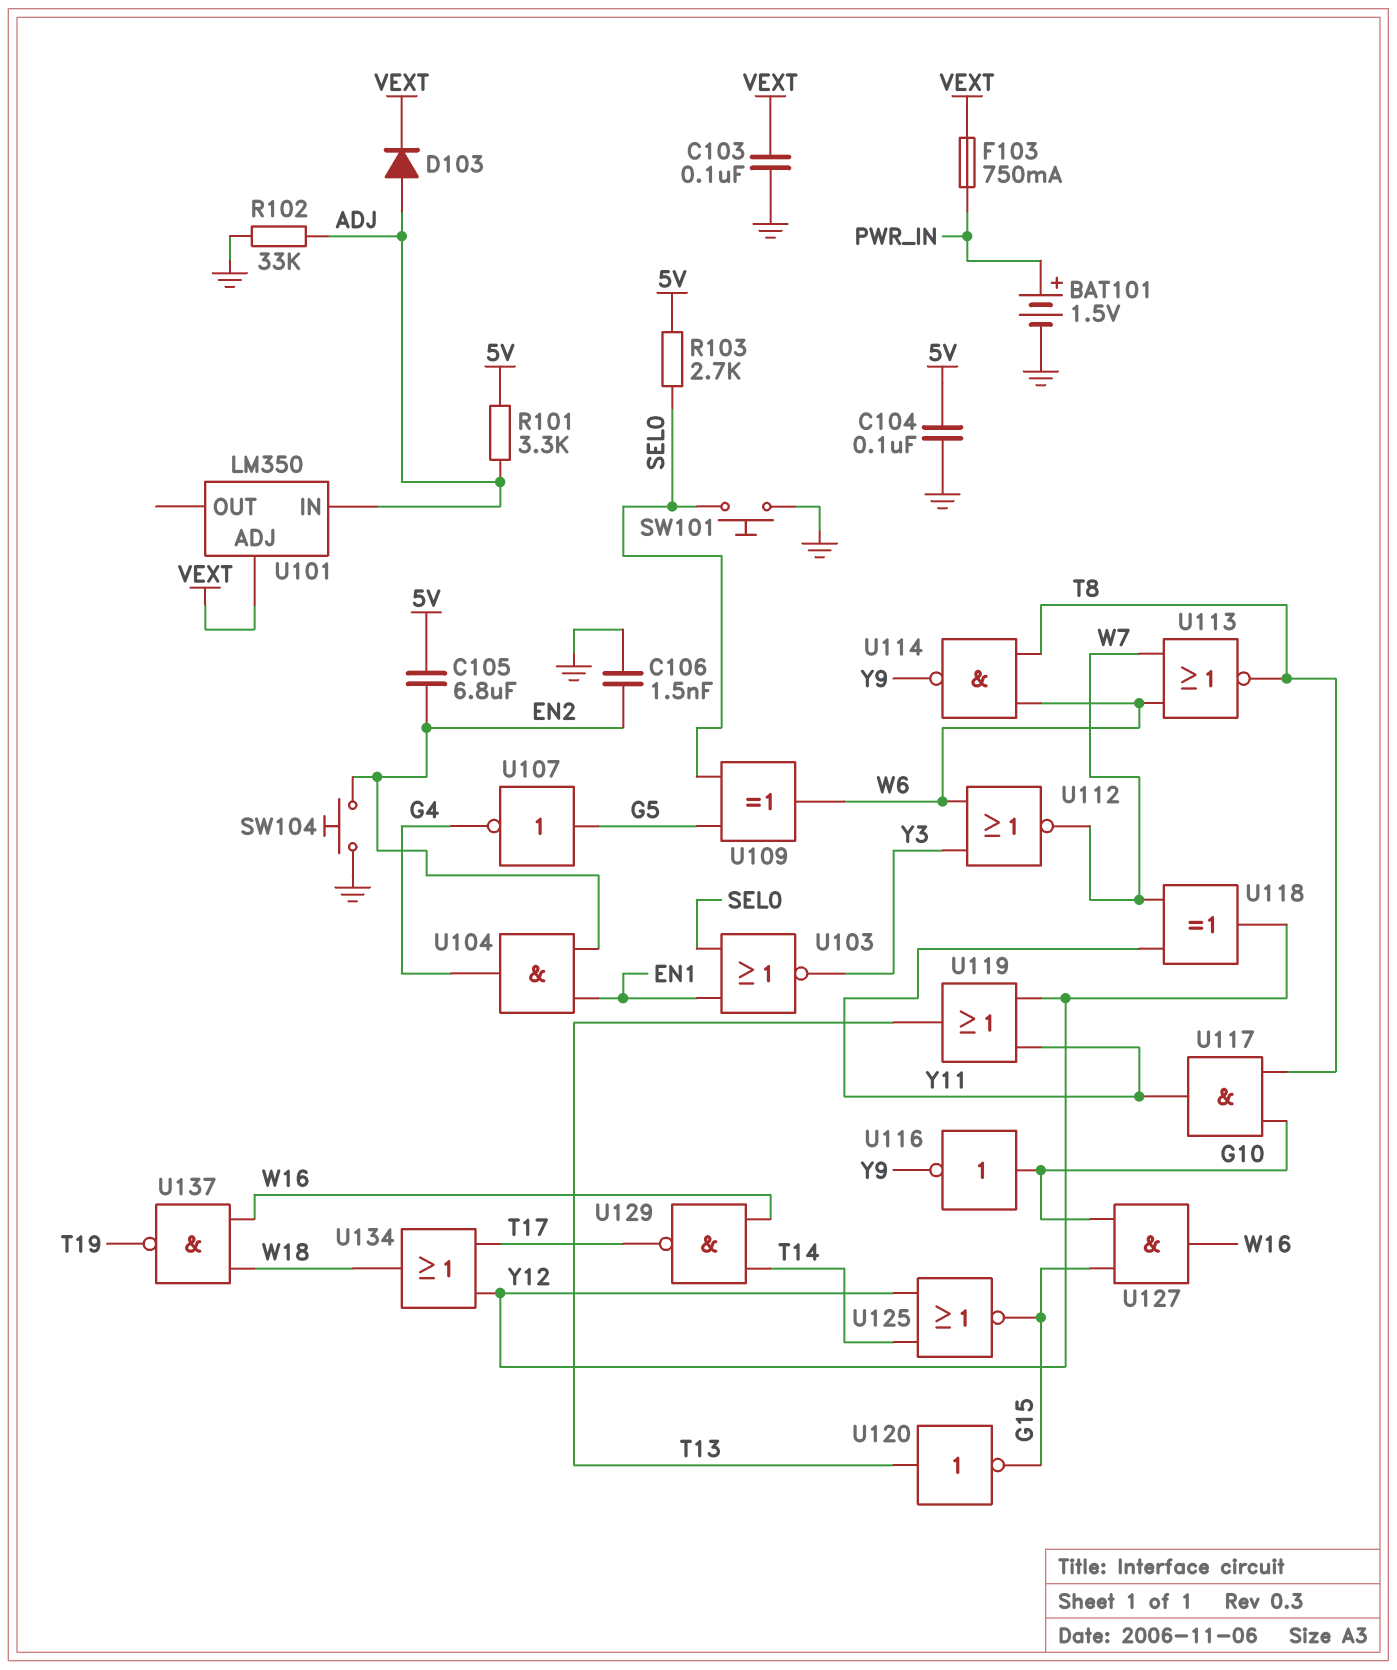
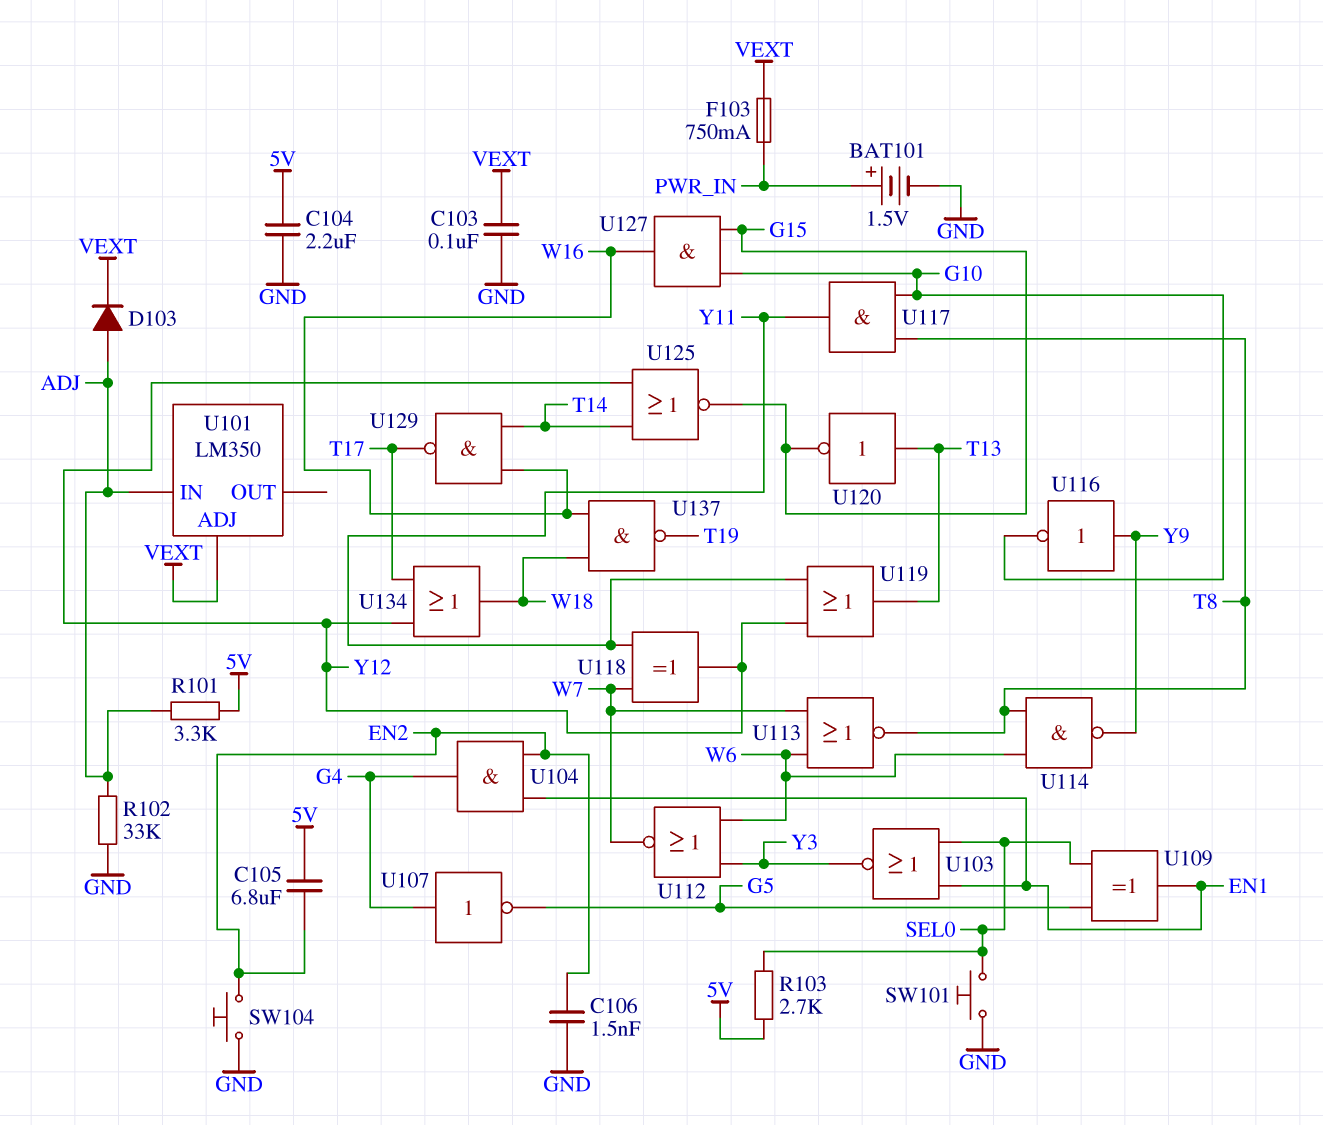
C104: 100nF (5V, GND) -> 2.2uF (5V, GND)
U107: NOT (in G5, out G4) -> NOT (in G4, out G5)
U109: XOR (in G5, in SEL0, out W6) -> XOR (in G5, in SEL0, out EN1)
U116: NOT (in G10, out Y9) -> NOT (in Y9, out G10)

